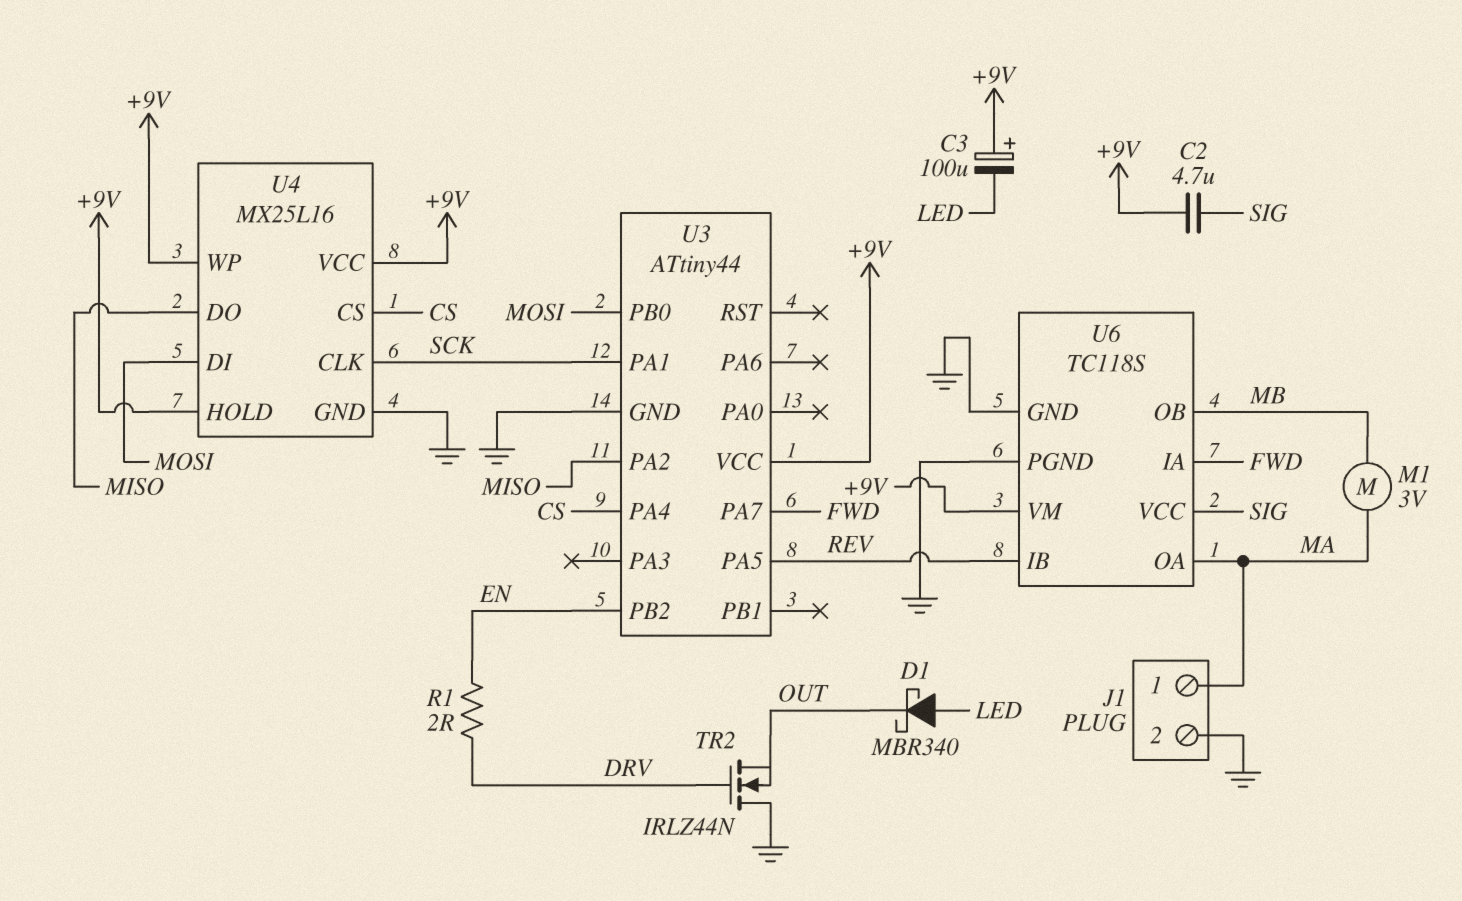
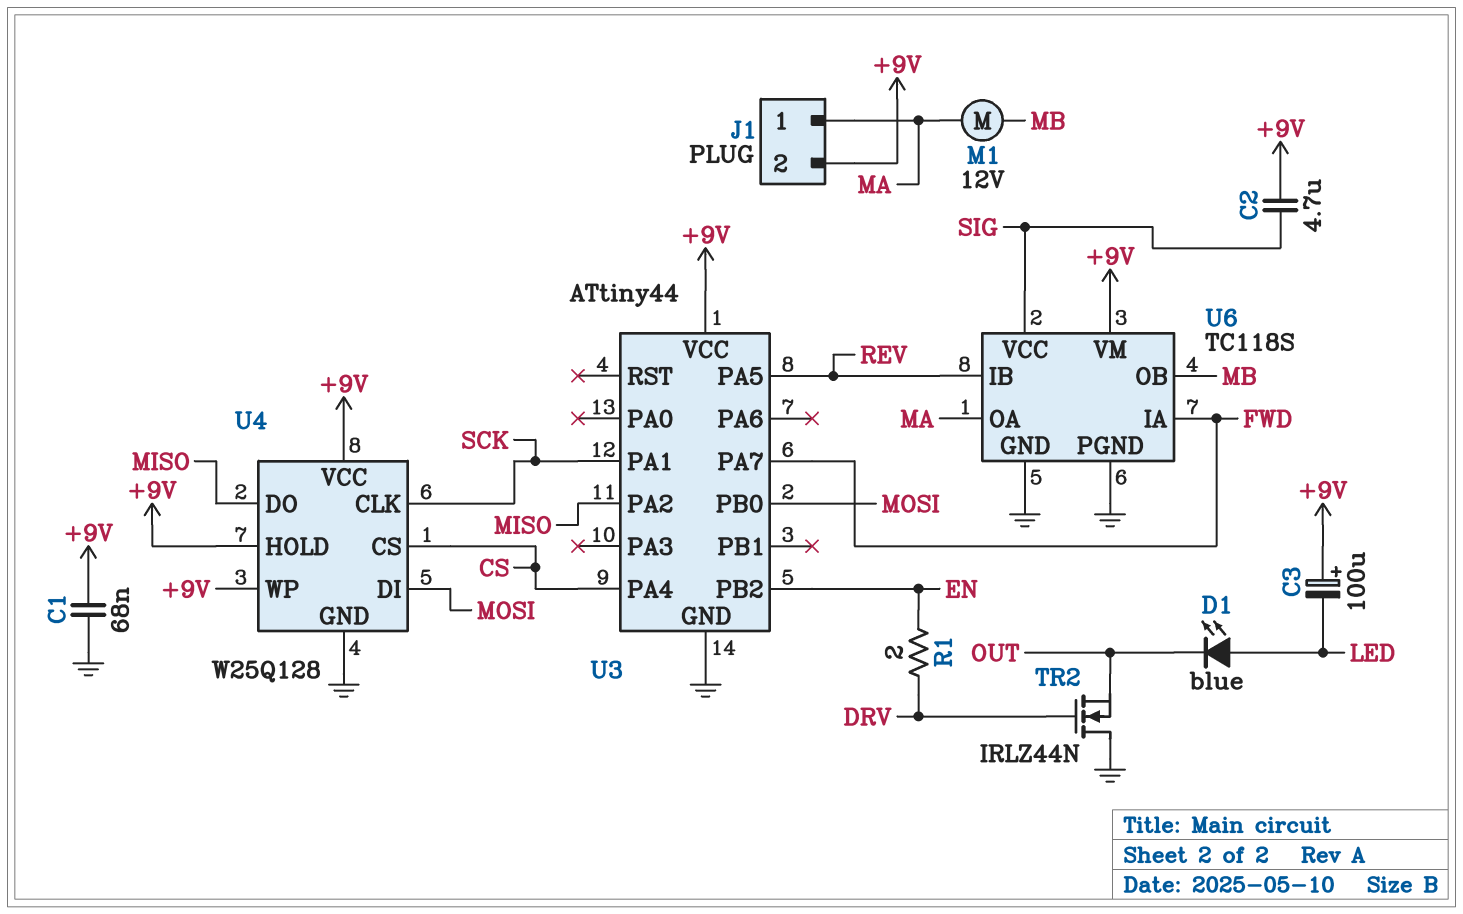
C1: none -> 68nF (+9V, GND)
D1: schottky MBR340 (A LED, K OUT) -> LED blue (A LED, K OUT)
J1 pin 2: GND -> +9V
M1: motor 3V (MA, MB) -> motor 12V (MA, MB)
U4: MX25L16 -> W25Q128

